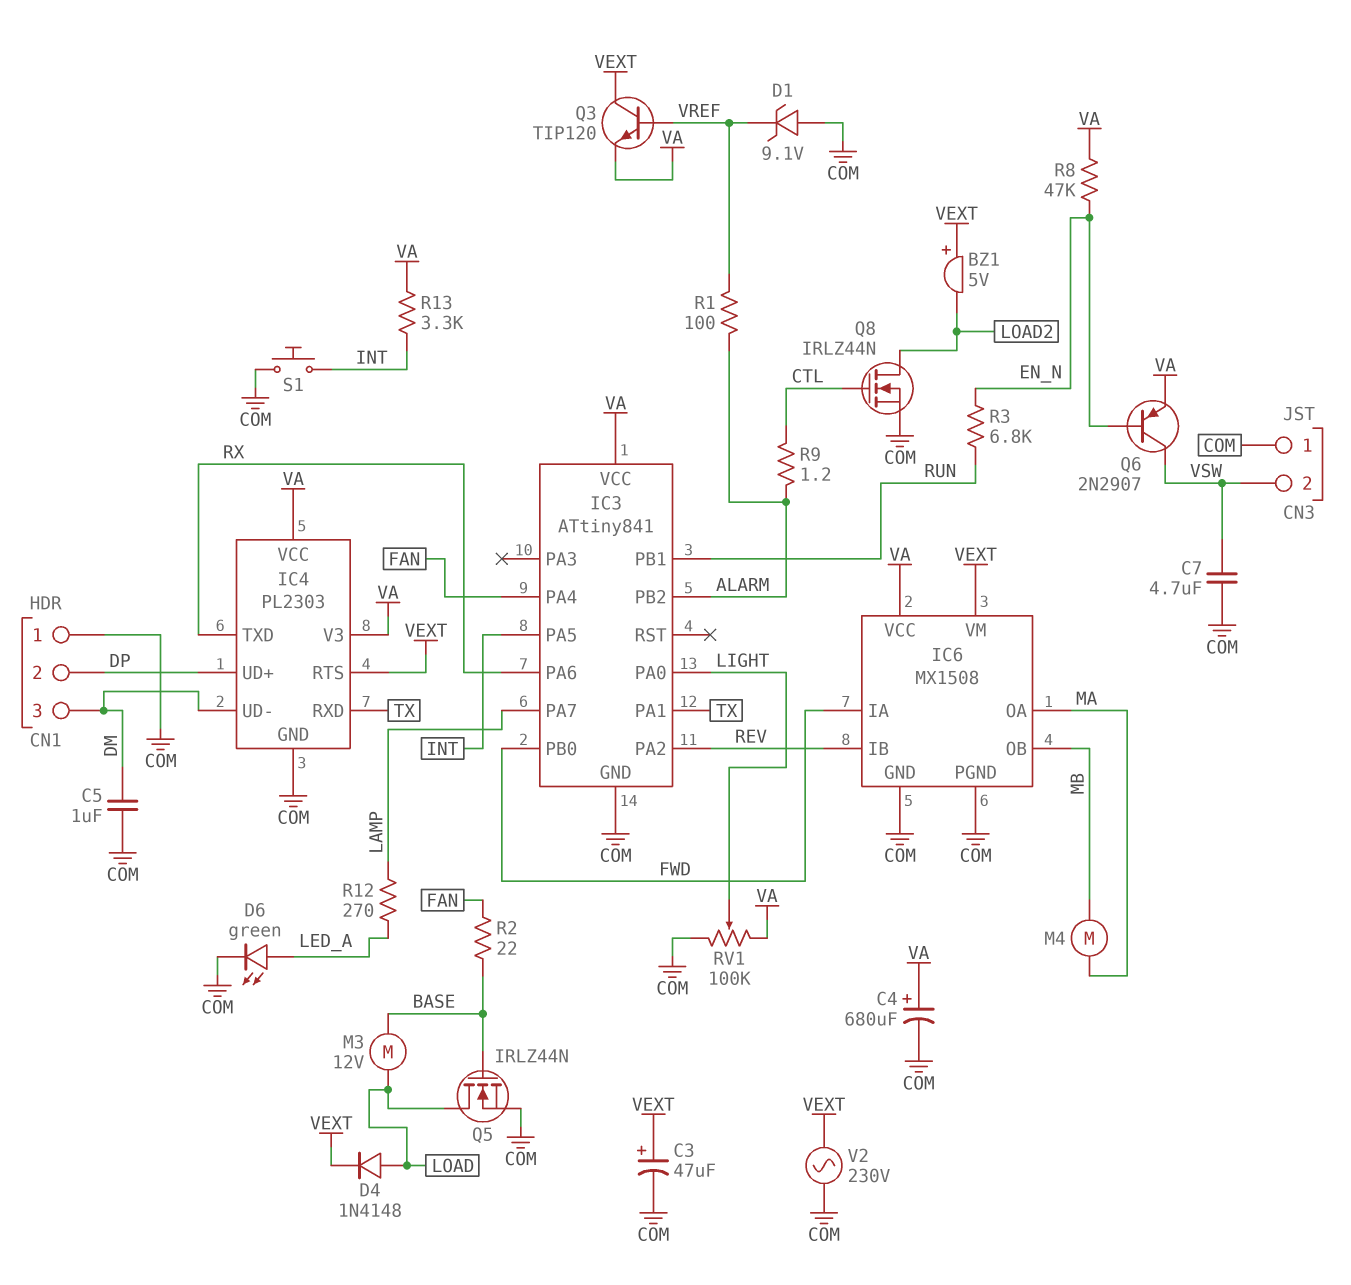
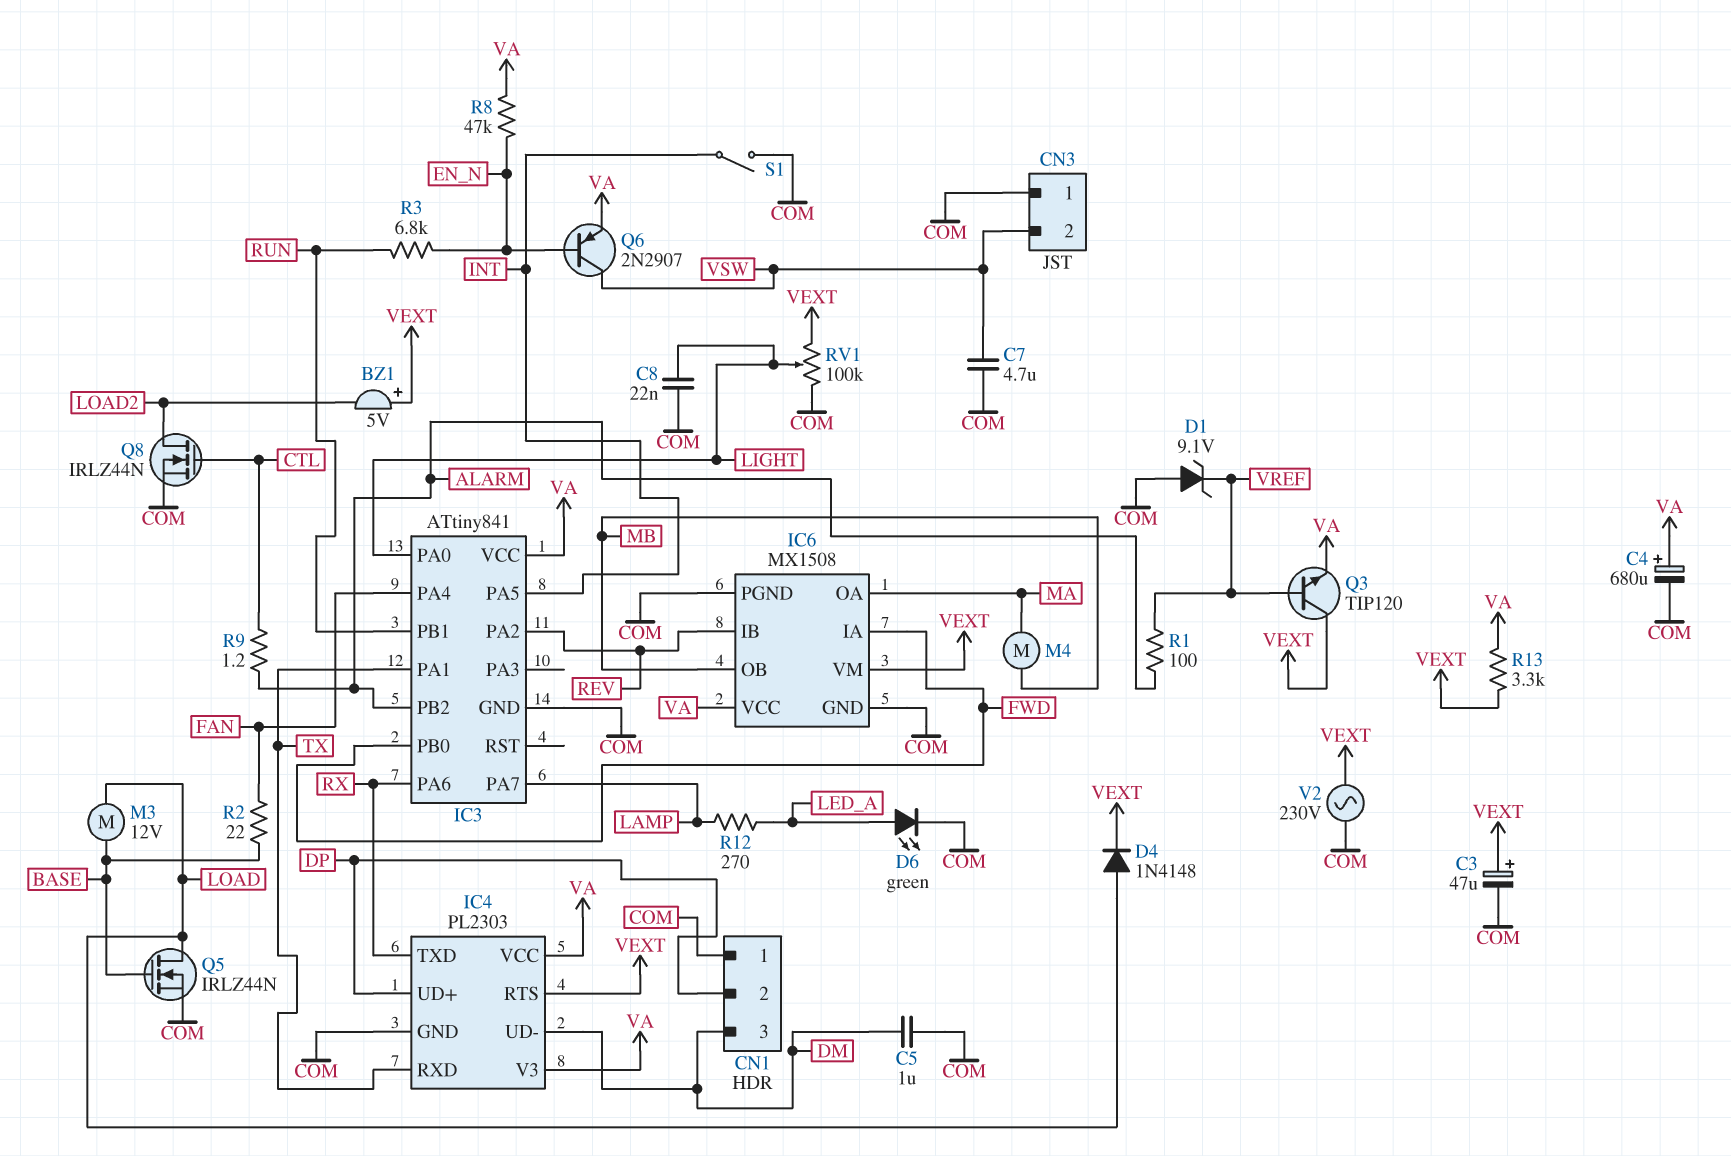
C8: none -> 22nF (COM, LIGHT)
R13: 3.3k (INT, VA) -> 3.3k (VA, VEXT)
RV1: 100k (COM, VA, wiper LIGHT) -> 100k (COM, VEXT, wiper LIGHT)
S1: button (COM, INT) -> switch (COM, INT)

